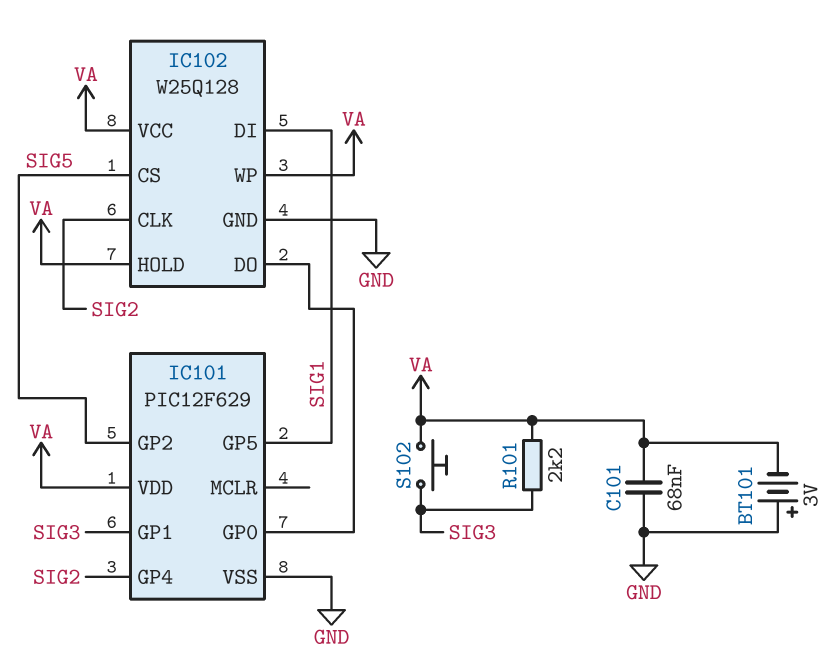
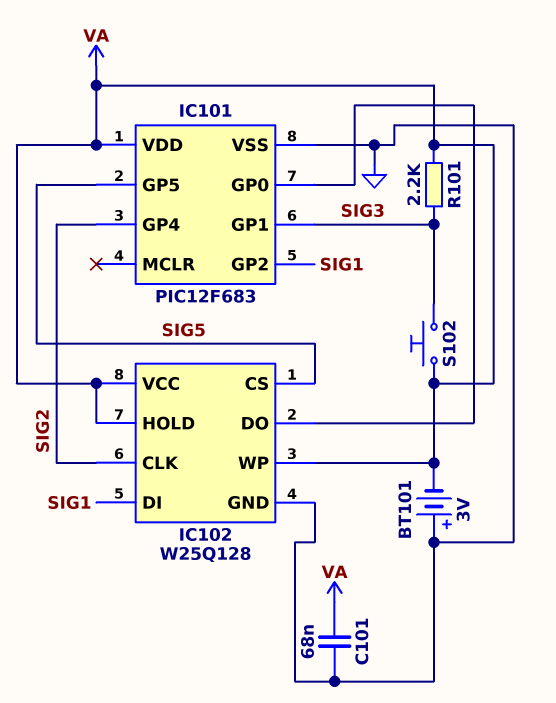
IC101: PIC12F629 -> PIC12F683
IC101 pin GP2: SIG5 -> SIG1
IC101 pin GP5: SIG1 -> SIG5

